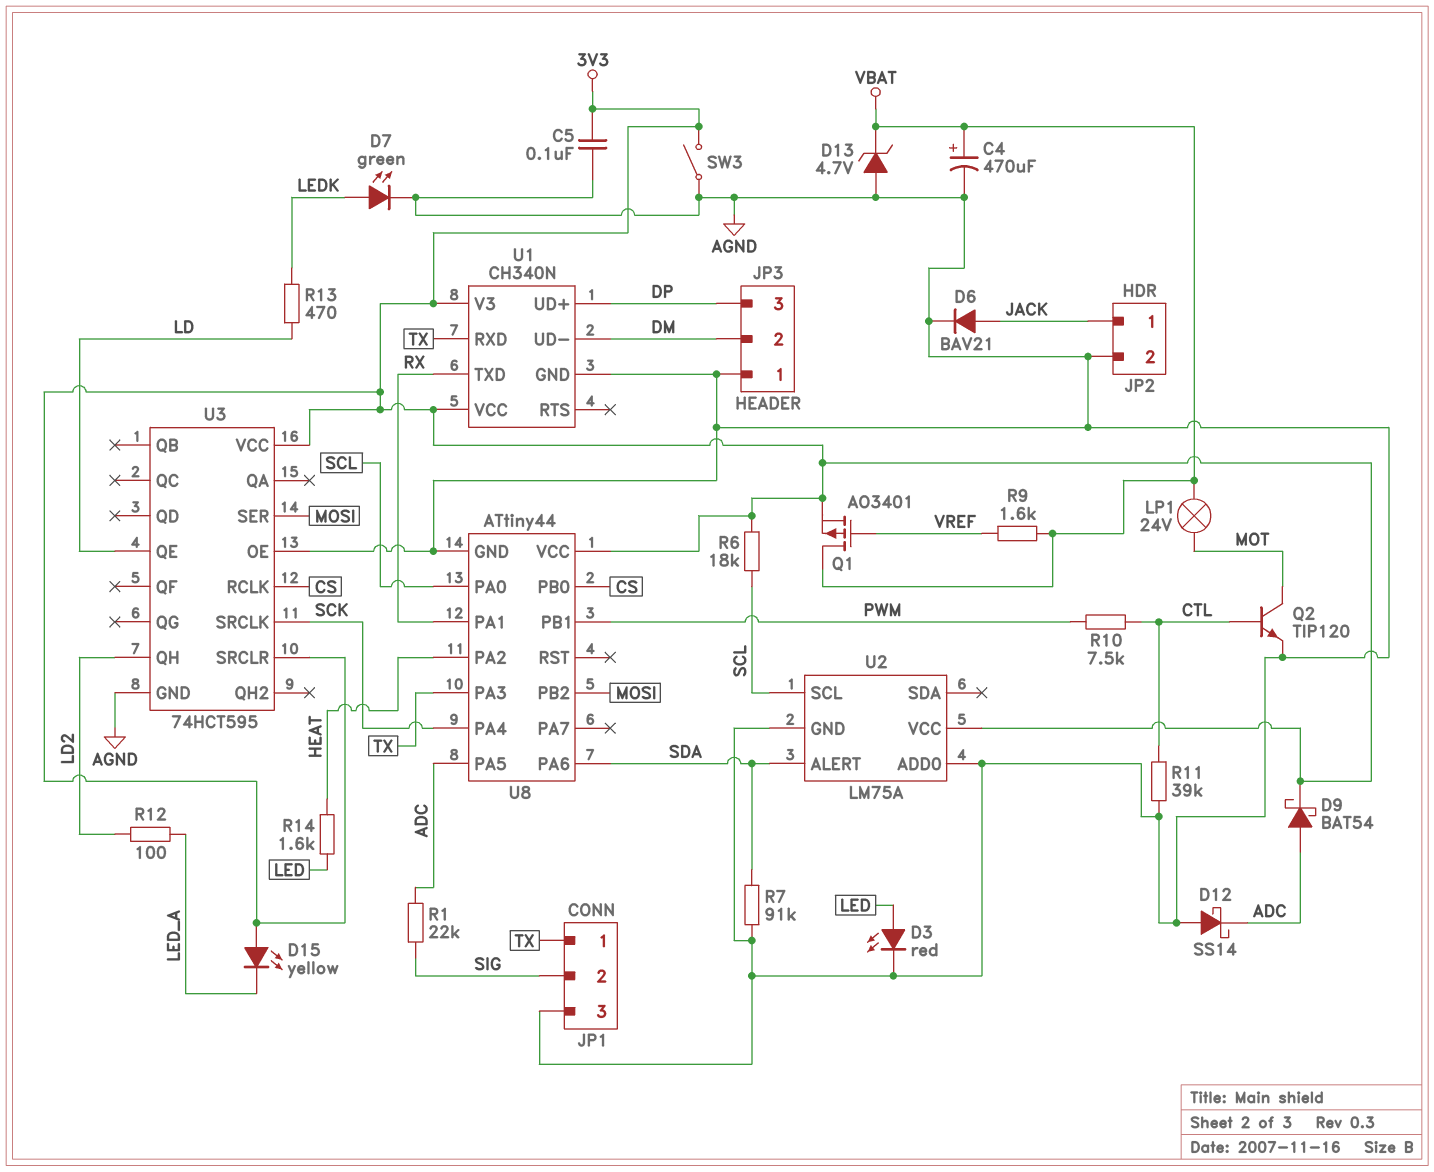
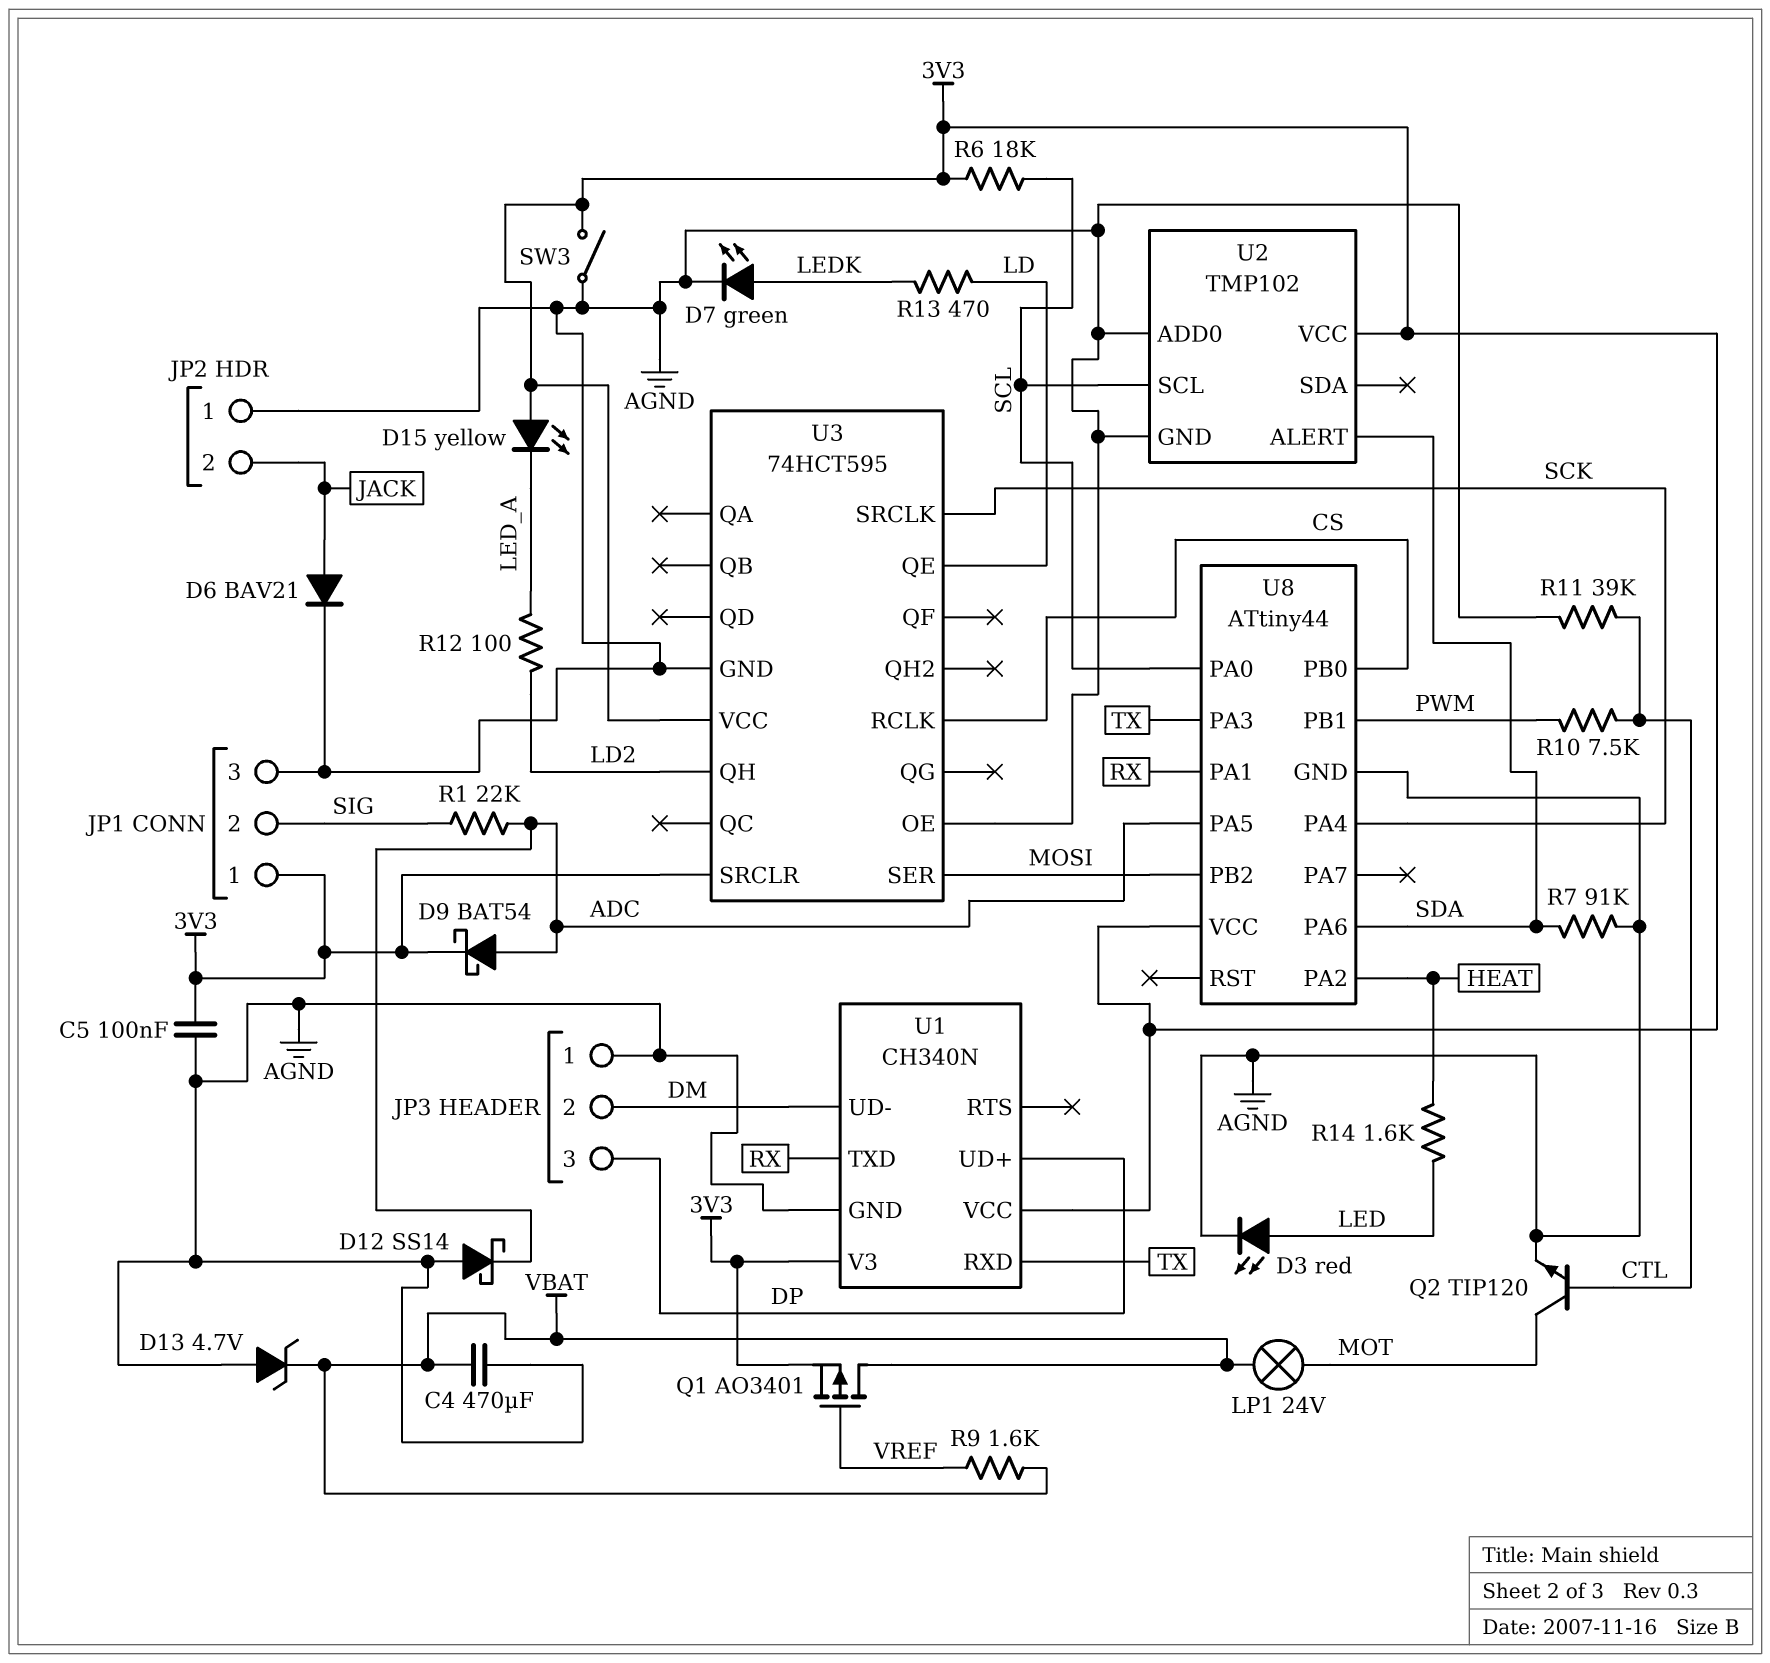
C4: 470uF (plus VBAT, minus AGND) -> 470uF (AGND, VBAT)
JP1 pin 1: TX -> 3V3
JP2 pin 1: JACK -> AGND
JP2 pin 2: AGND -> JACK
U2: LM75A -> TMP102

